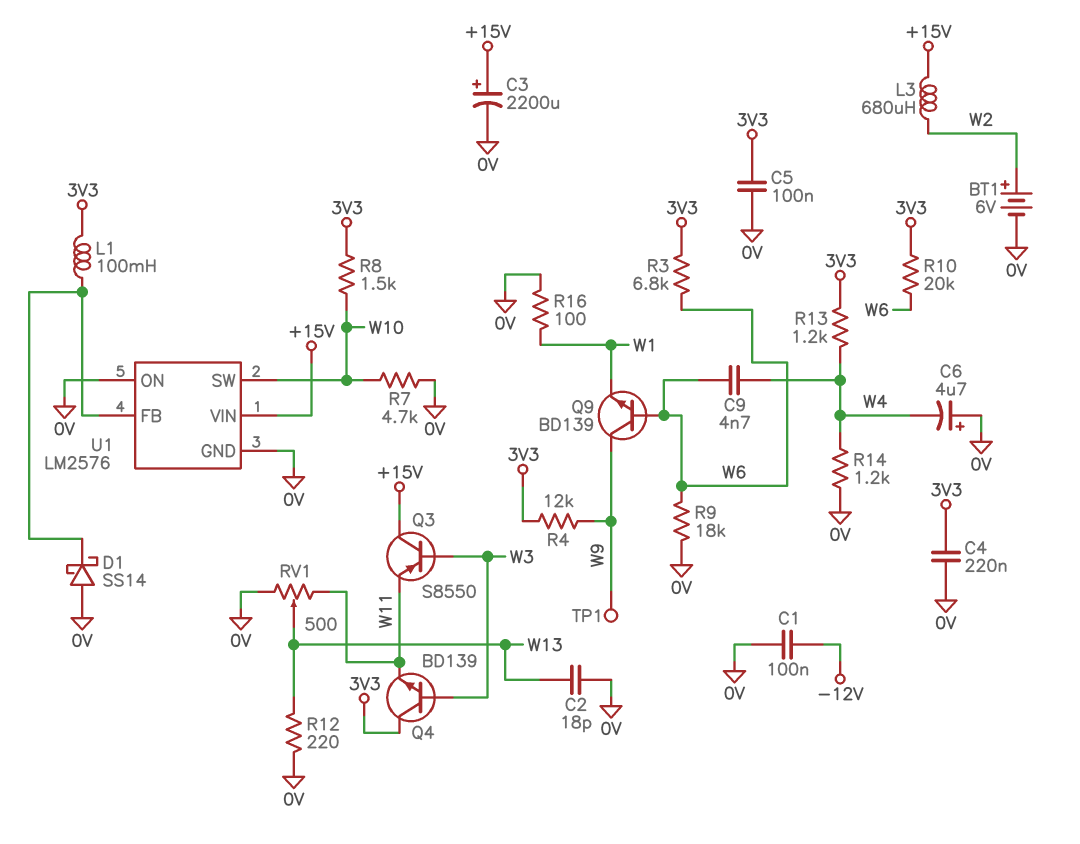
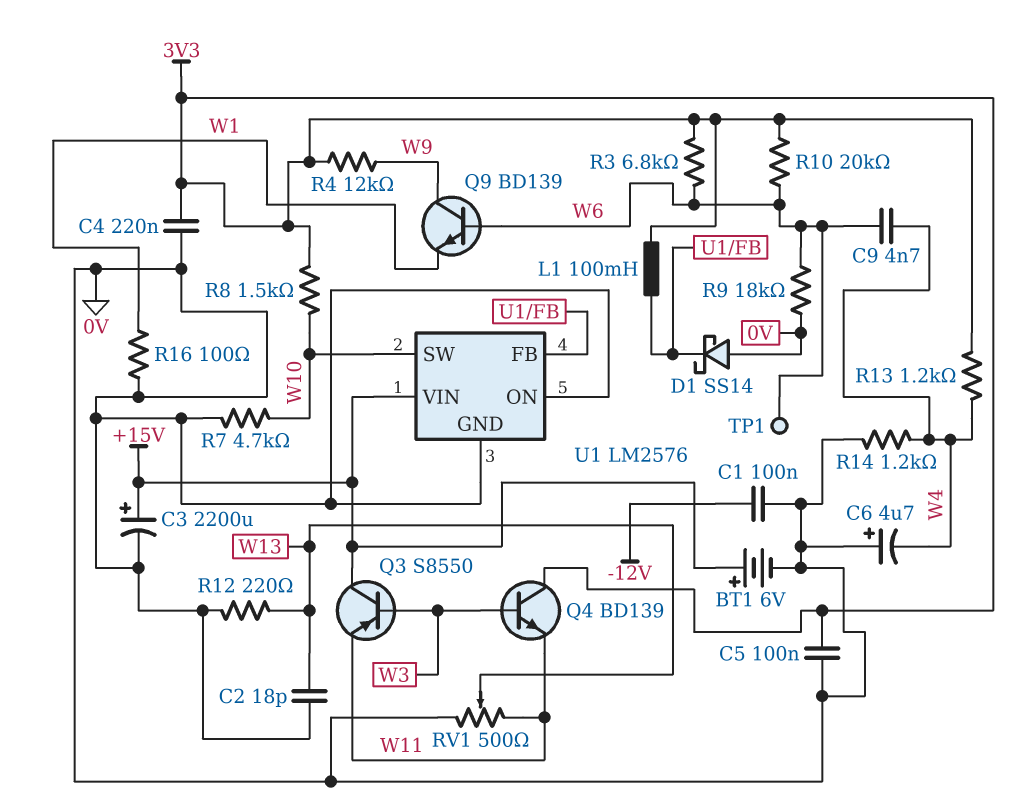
BT1: 6V (plus W2, minus 0V) -> 6V (plus +15V, minus 0V)
L3: 680uH (+15V, W2) -> none
TP1: test point (W9) -> test point (W6)

